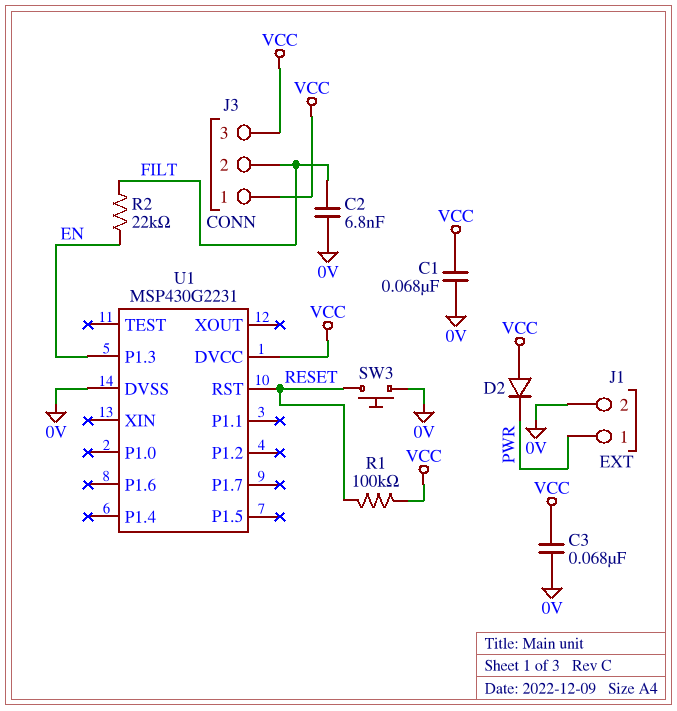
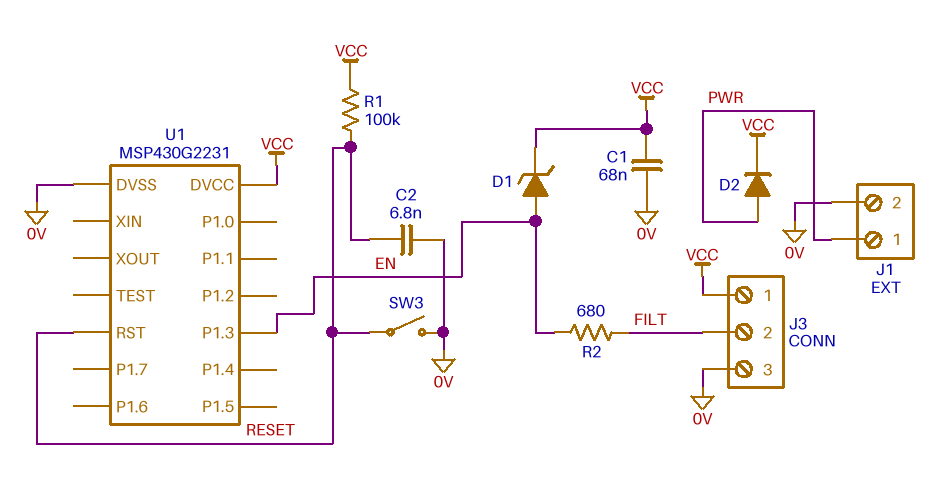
C2: 6.8nF (0V, FILT) -> 6.8nF (0V, RESET)
C3: 68nF (0V, VCC) -> none
D1: none -> zener (A EN, K VCC)
D2: diode (A VCC, K PWR) -> diode (A PWR, K VCC)
J3 pin 3: VCC -> 0V
R2: 22k (EN, FILT) -> 680 (EN, FILT)
SW3: button (0V, RESET) -> switch (0V, RESET)

